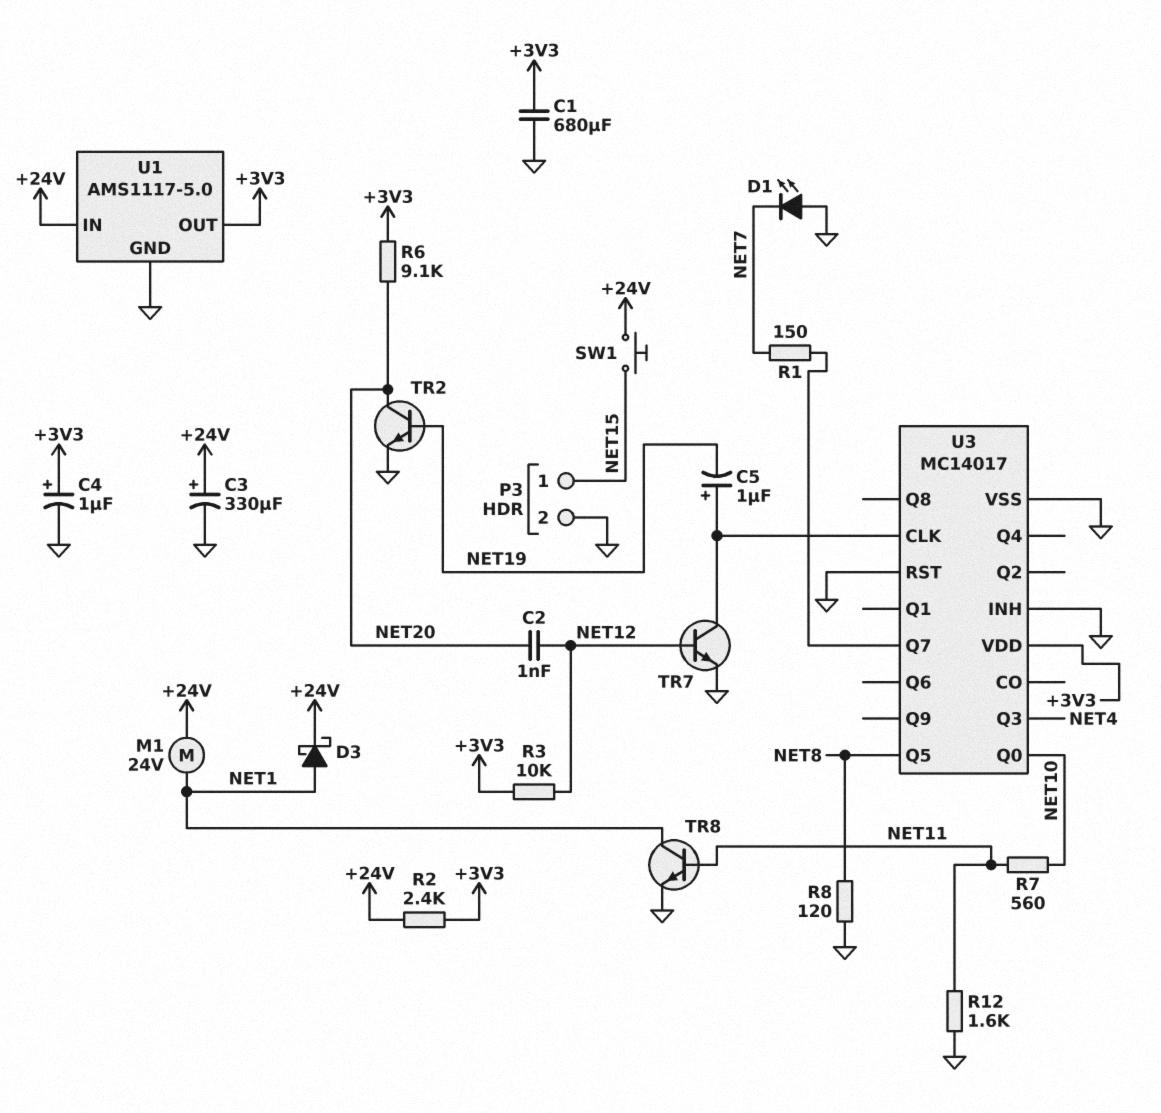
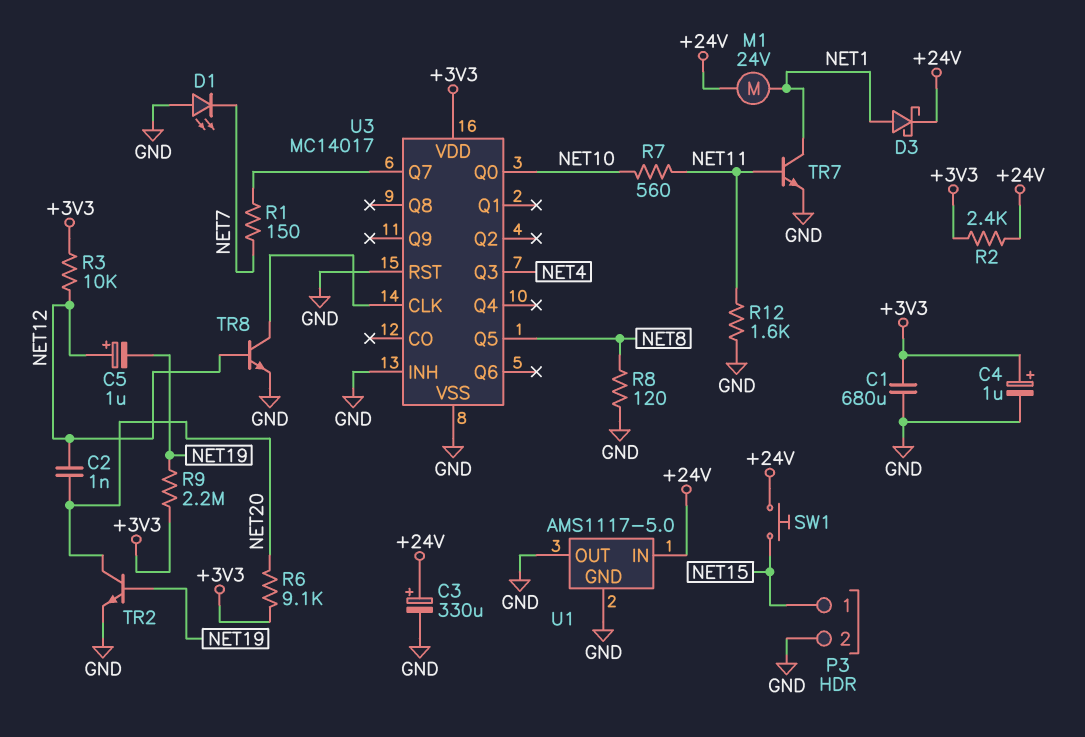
C5: 1uF (plus U3/CLK, minus NET19) -> 1uF (plus NET12, minus NET19)
R9: none -> 2.2M (+3V3, NET19)
TR7: NPN (B NET12, C U3/CLK, E GND) -> NPN (B NET11, C NET1, E GND)
TR8: NPN (B NET11, C NET1, E GND) -> NPN (B NET12, C U3/CLK, E GND)
U1 pin OUT: +3V3 -> GND

